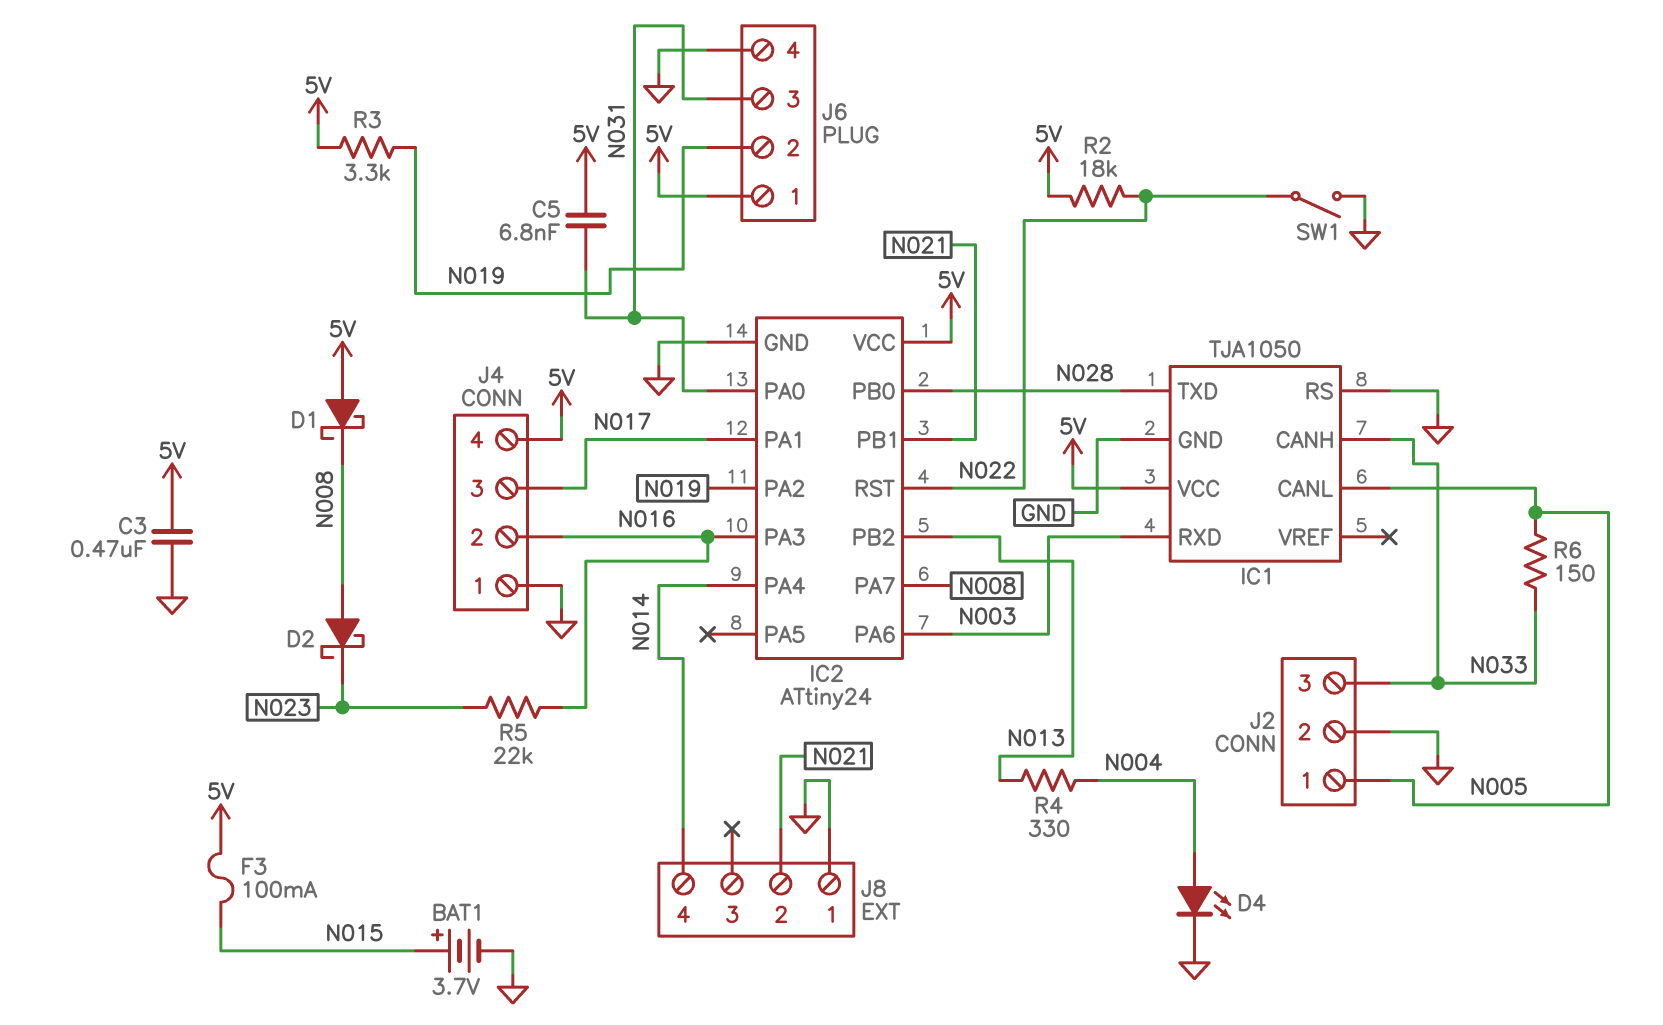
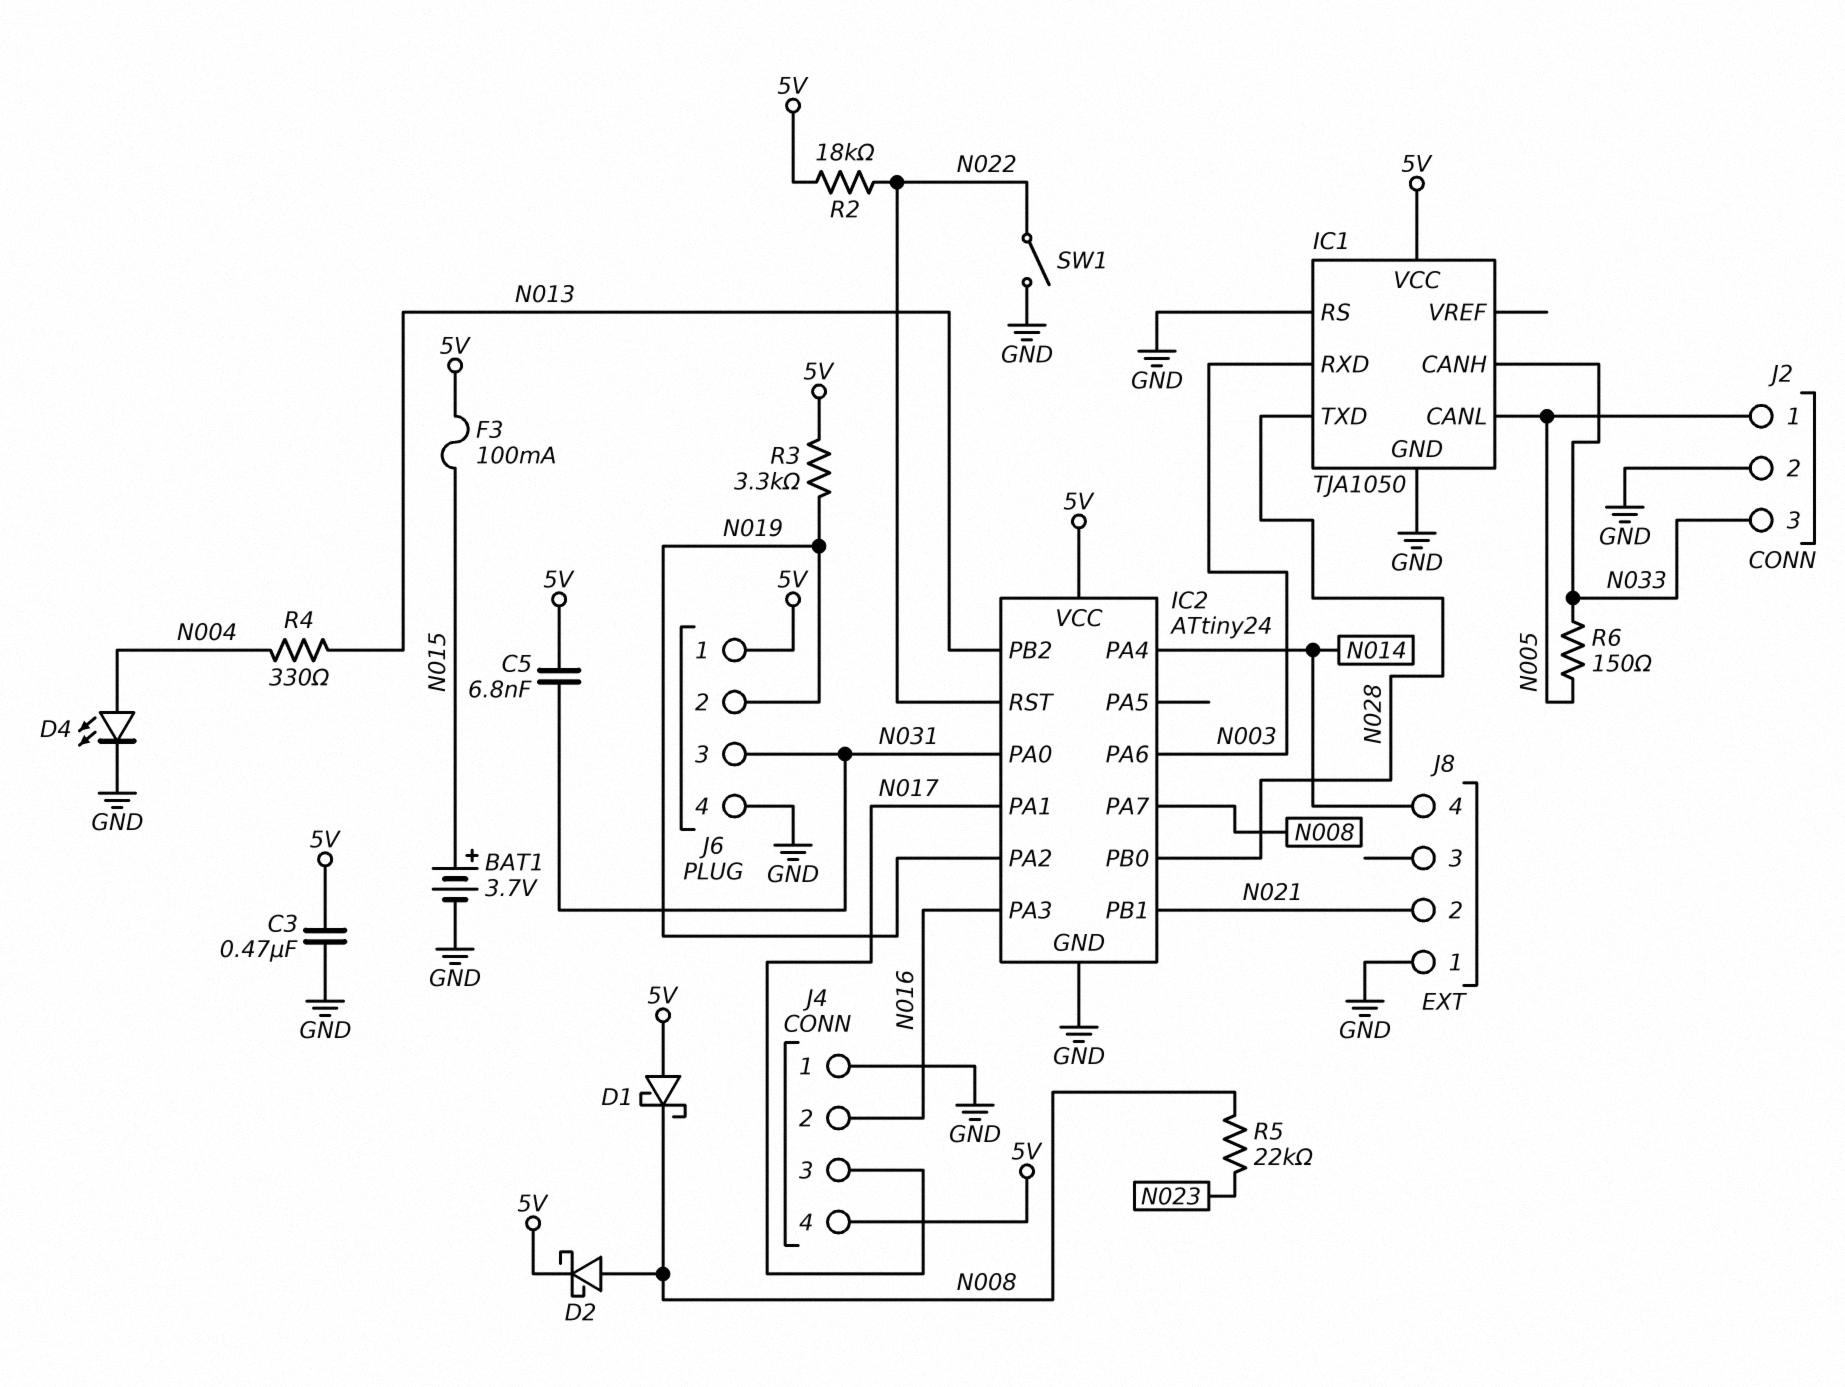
D2: schottky (A N008, K N023) -> schottky (A N008, K 5V)
R5: 22k (N016, N023) -> 22k (N008, N023)

